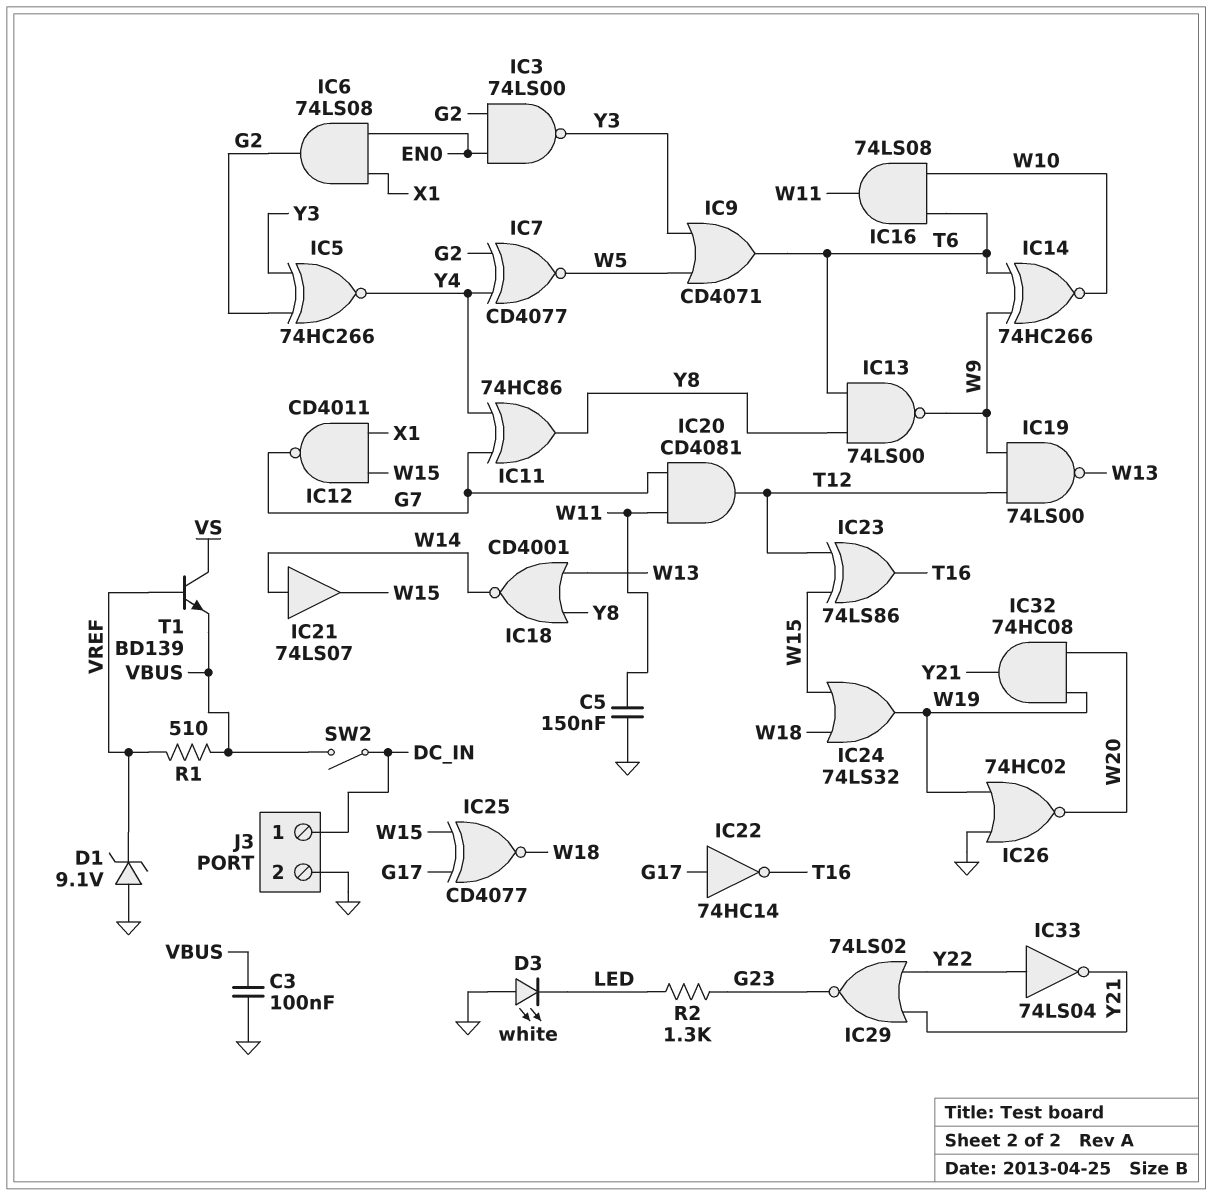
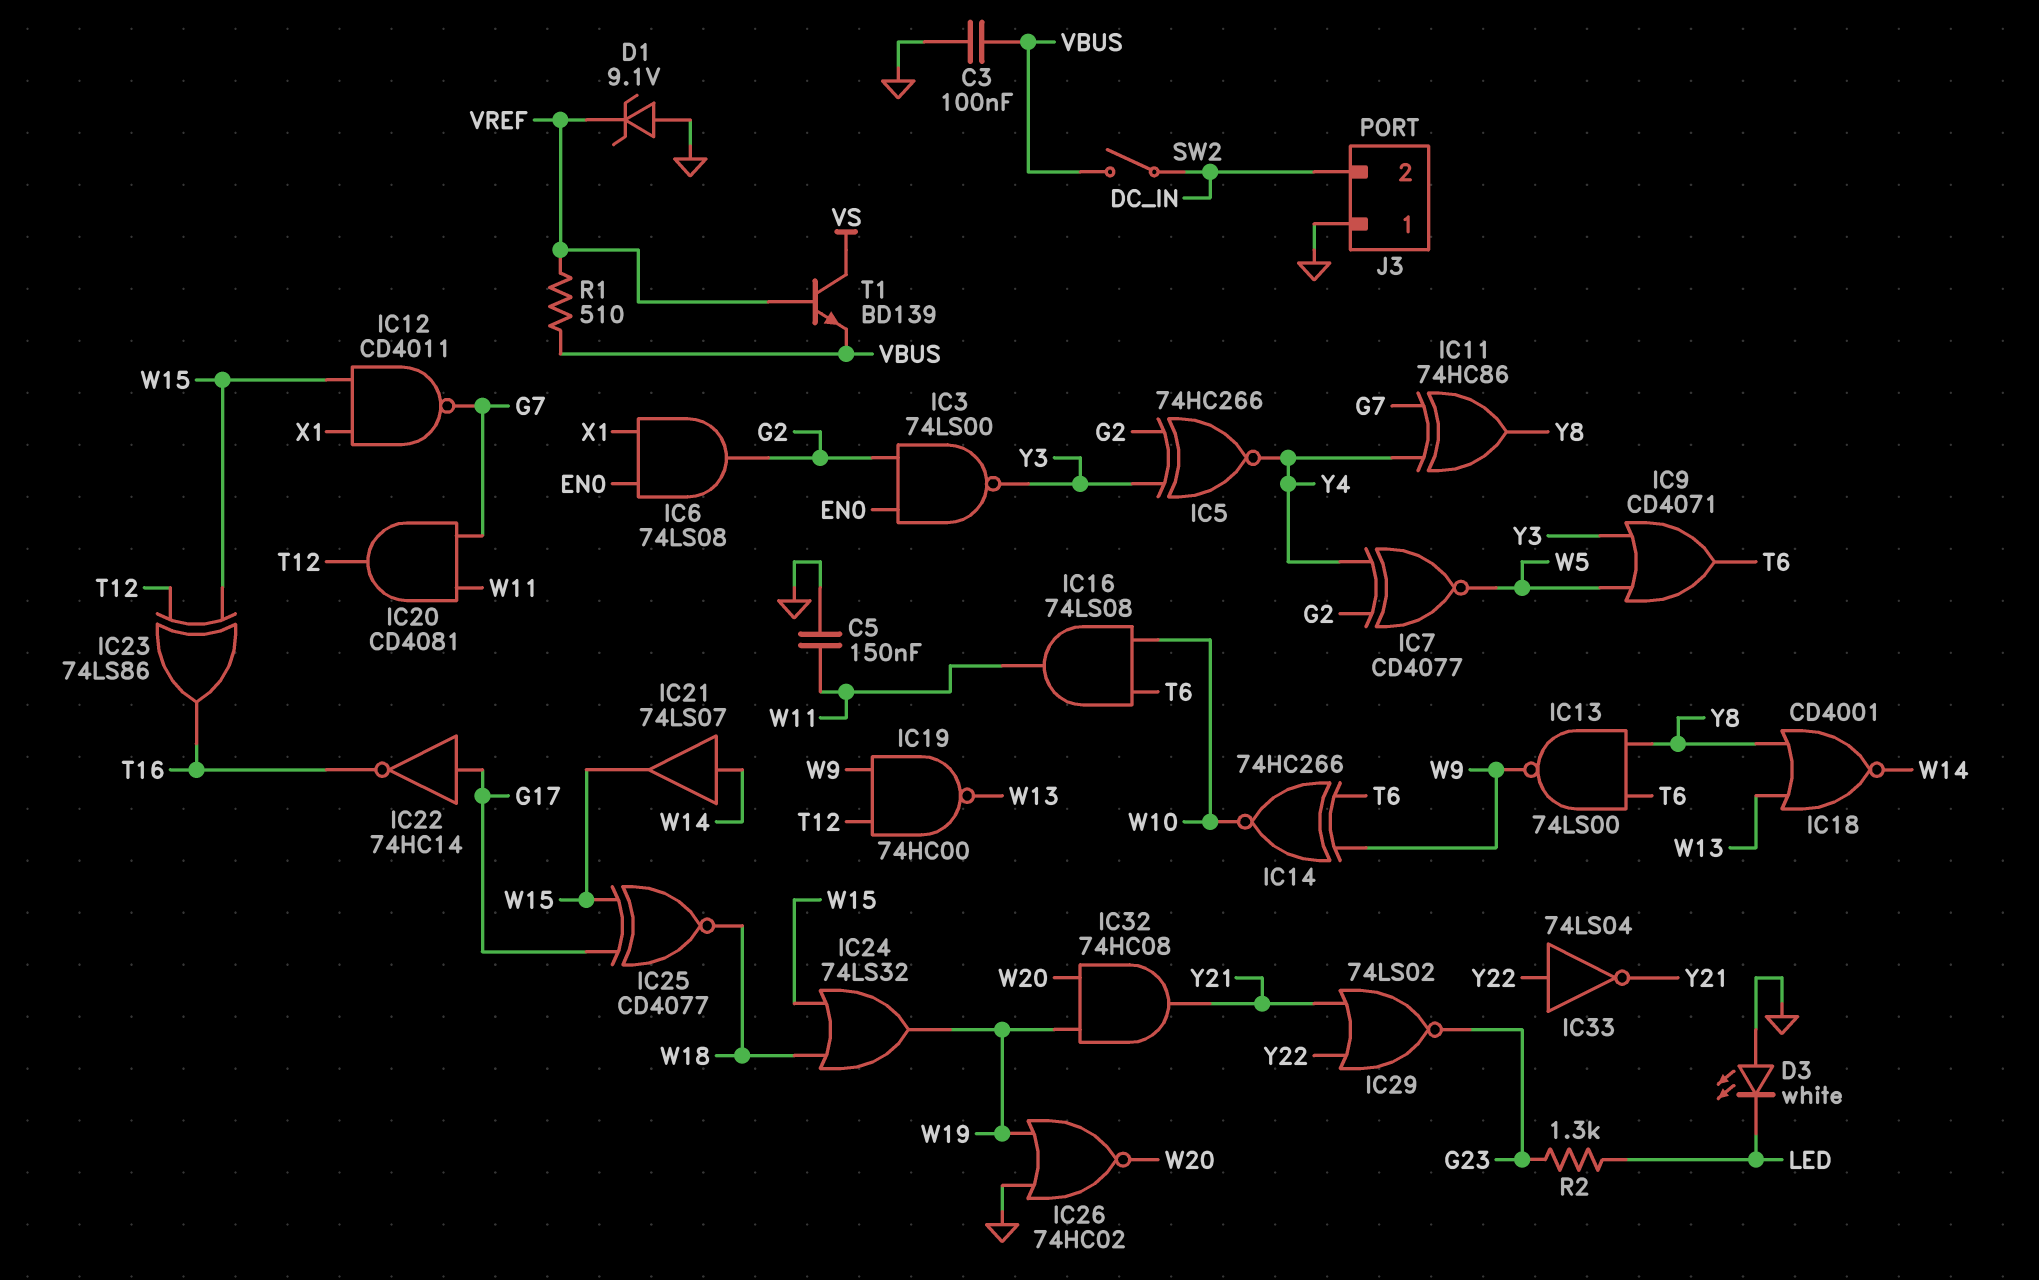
IC19: NAND 74LS00 (in T12, in W9, out W13) -> NAND 74HC00 (in T12, in W9, out W13)
J3 pin 1: DC_IN -> GND
J3 pin 2: GND -> DC_IN

